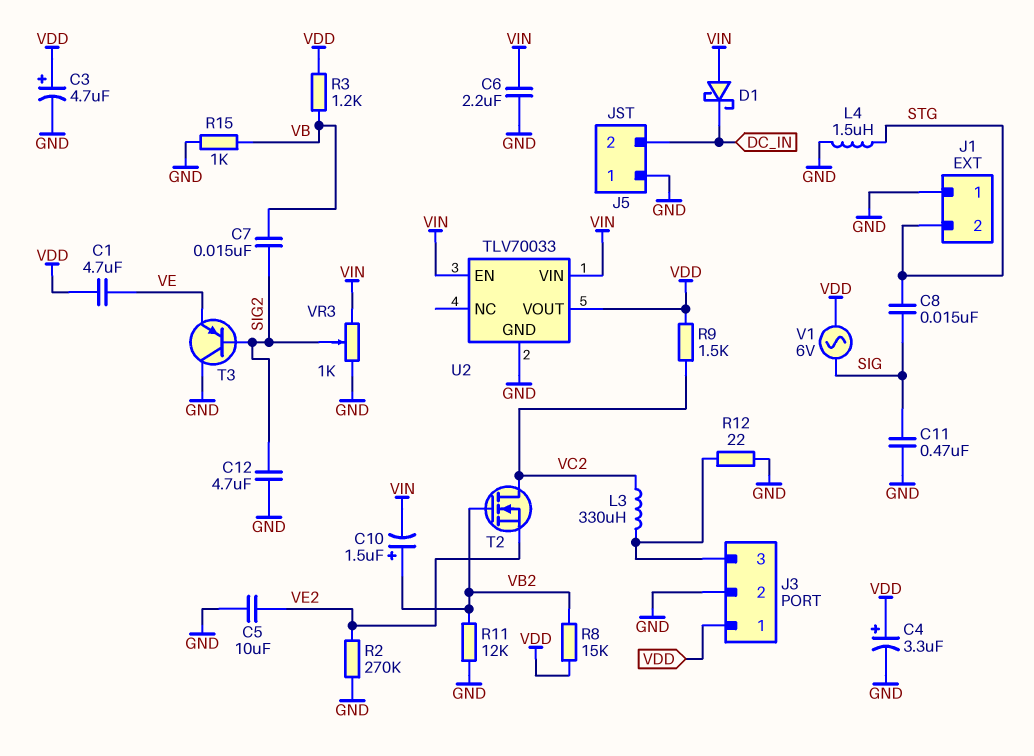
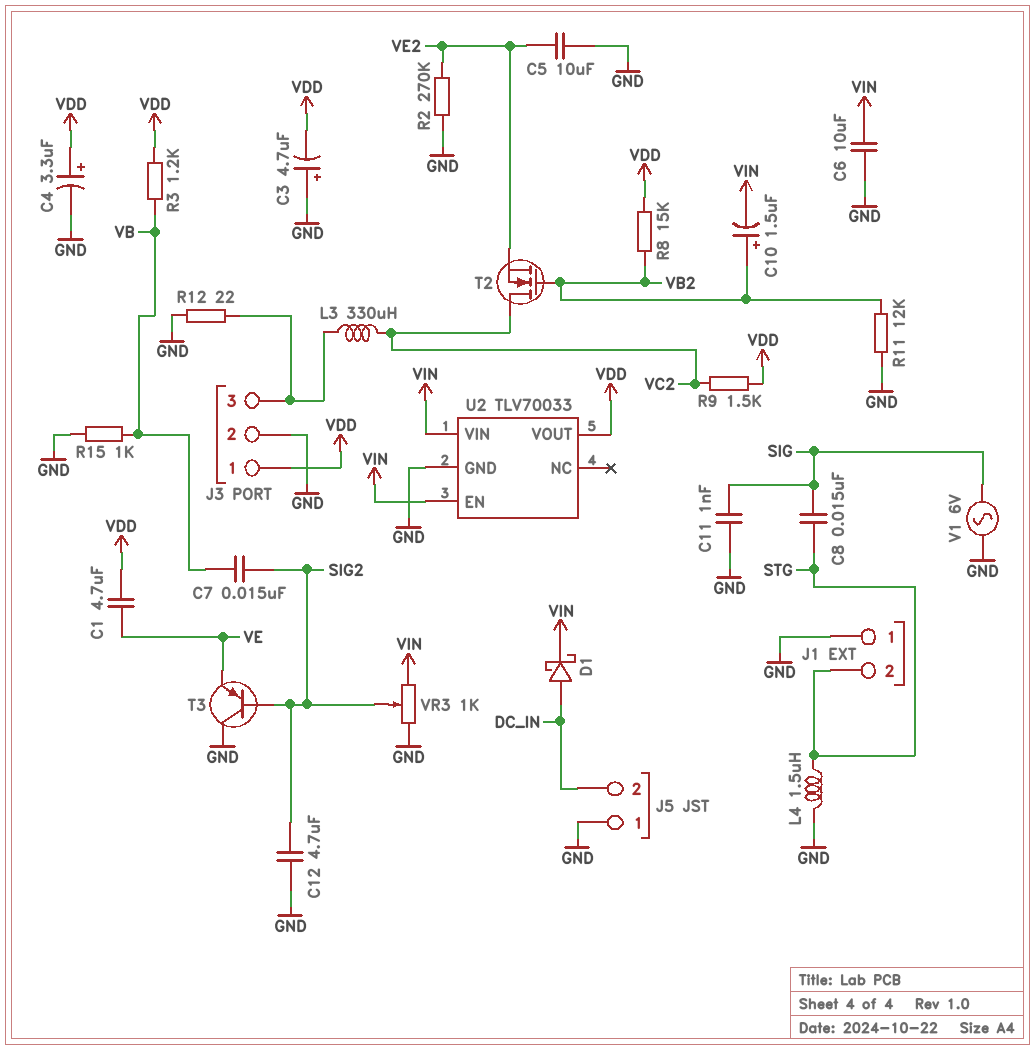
C3: 4.7uF (plus VDD, minus GND) -> 4.7uF (plus GND, minus VDD)
C6: 2.2uF (GND, VIN) -> 10uF (GND, VIN)
C11: 470nF (GND, SIG) -> 1nF (GND, SIG)
D1: schottky (A VIN, K DC_IN) -> schottky (A DC_IN, K VIN)
V1: AC 6V (SIG, VDD) -> AC 6V (GND, SIG)

